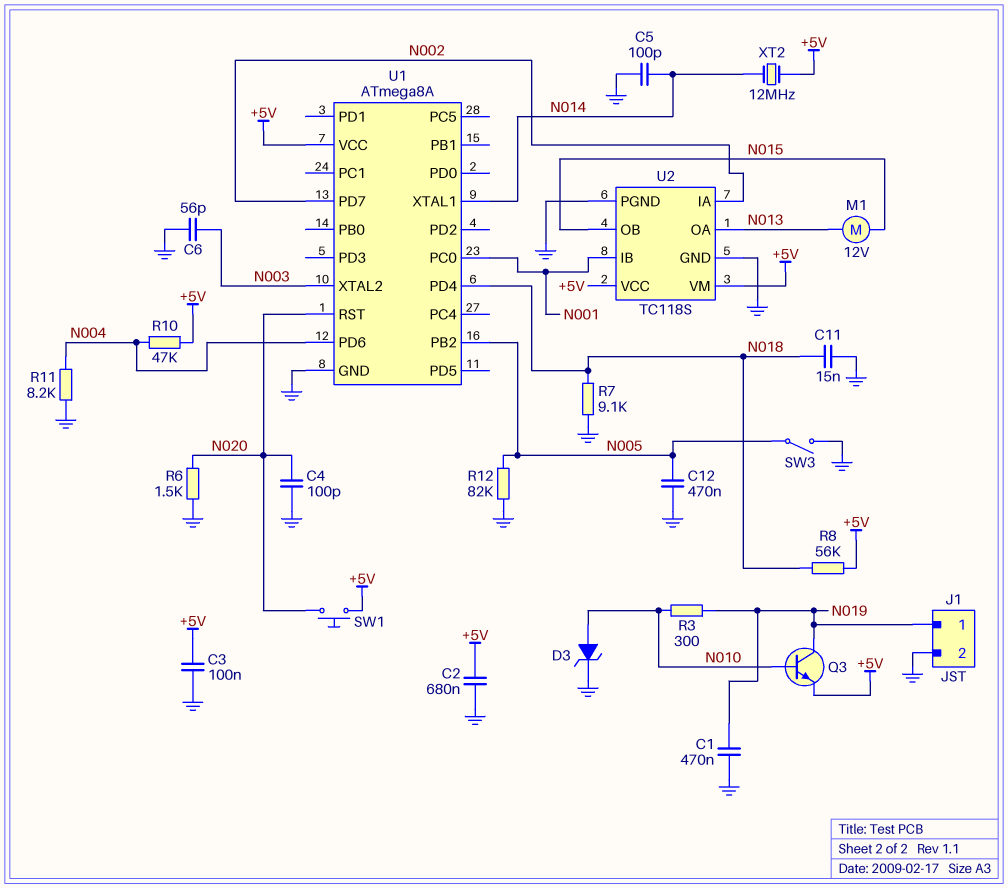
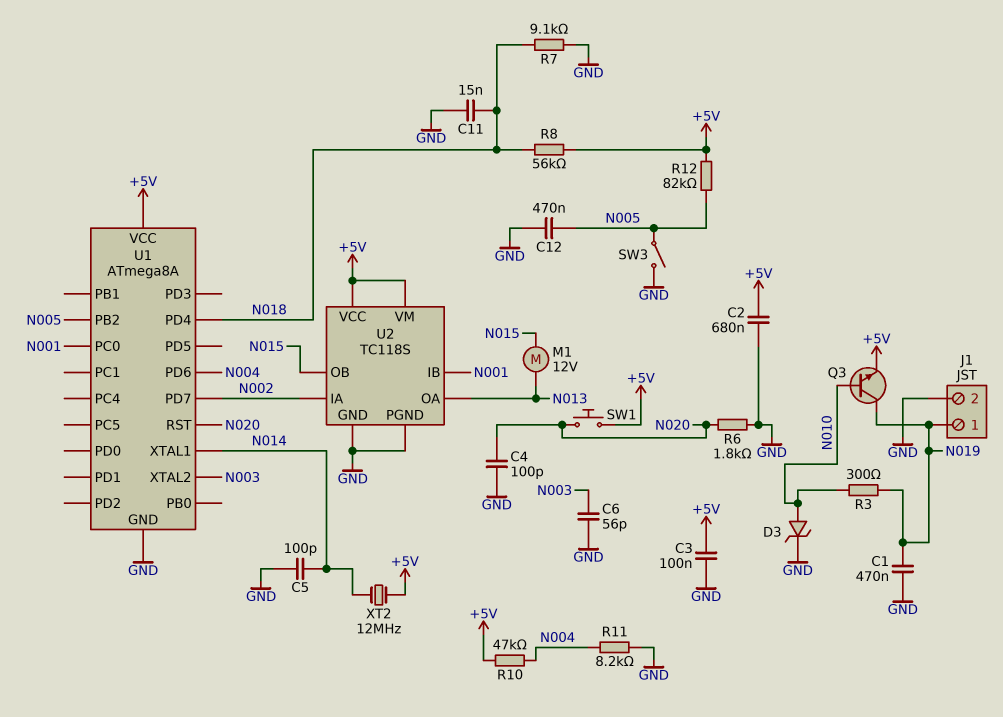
R6: 1.5k (GND, N020) -> 1.8k (GND, N020)
R12: 82k (GND, N005) -> 82k (+5V, N005)

